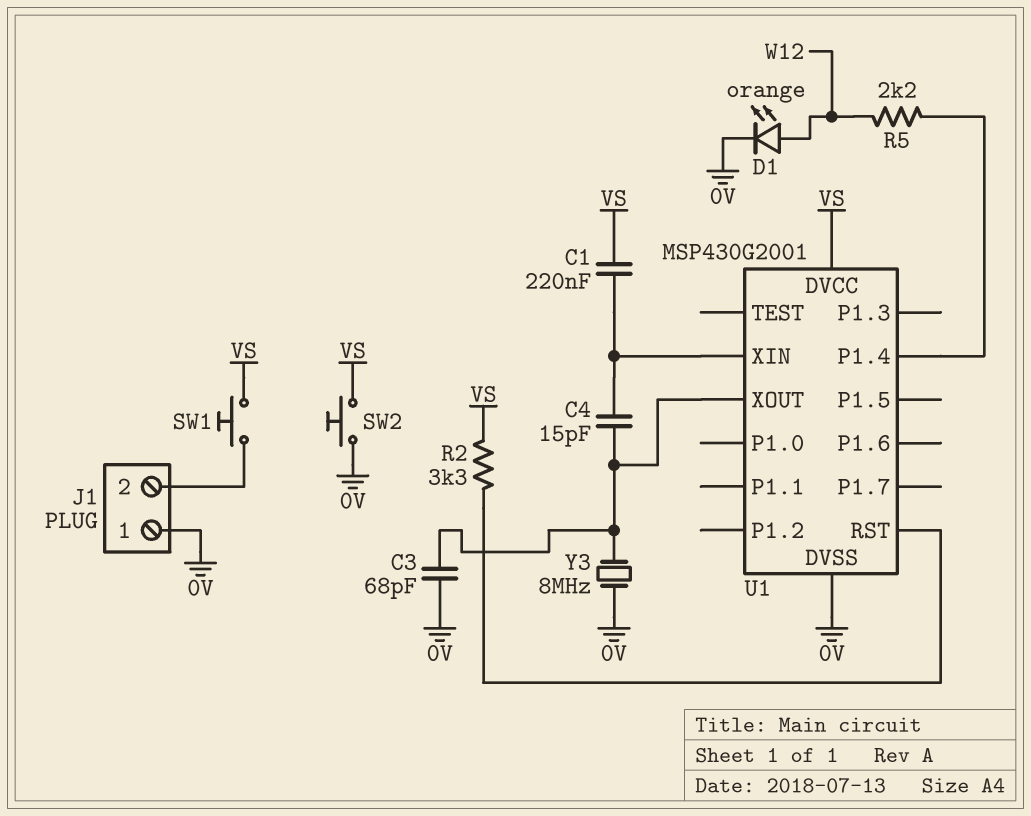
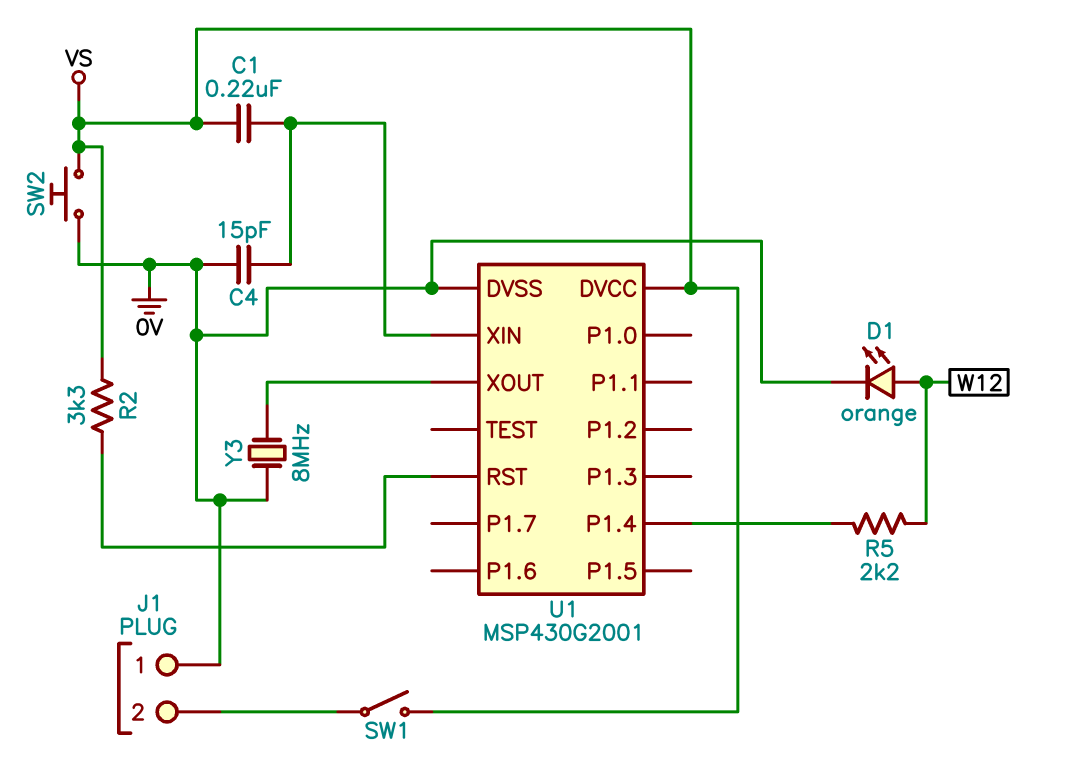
C3: 68pF (0V, U1/XOUT) -> none
C4: 15pF (U1/XIN, U1/XOUT) -> 15pF (0V, U1/XIN)
SW1: button (J1/2, VS) -> switch (J1/2, VS)

